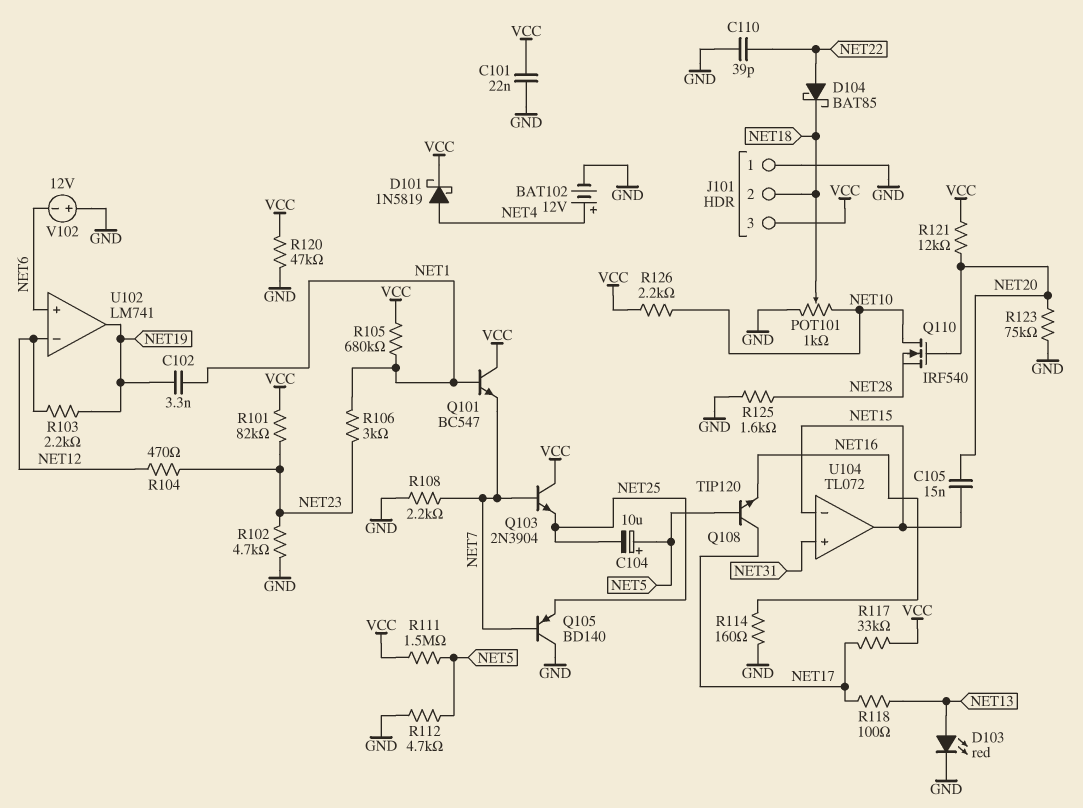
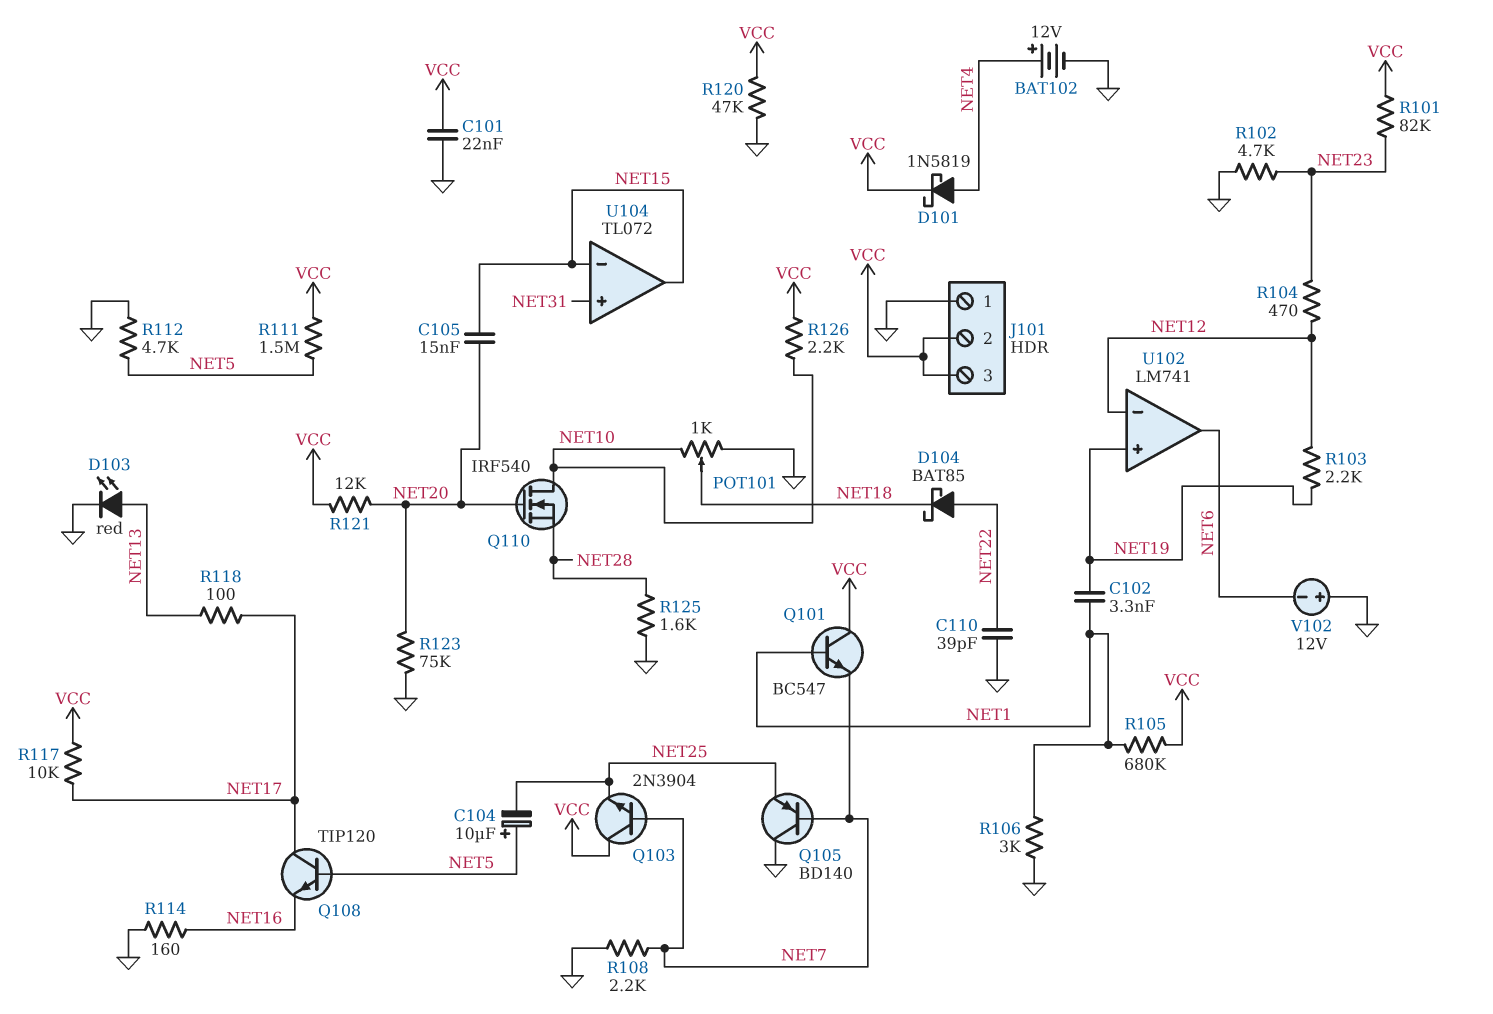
J101 pin 2: NET18 -> VCC
R106: 3k (NET1, NET23) -> 3k (GND, NET1)
R117: 33k (NET17, VCC) -> 10k (NET17, VCC)
U102 pin in+: NET6 -> NET19
U102 pin out: NET19 -> NET6

